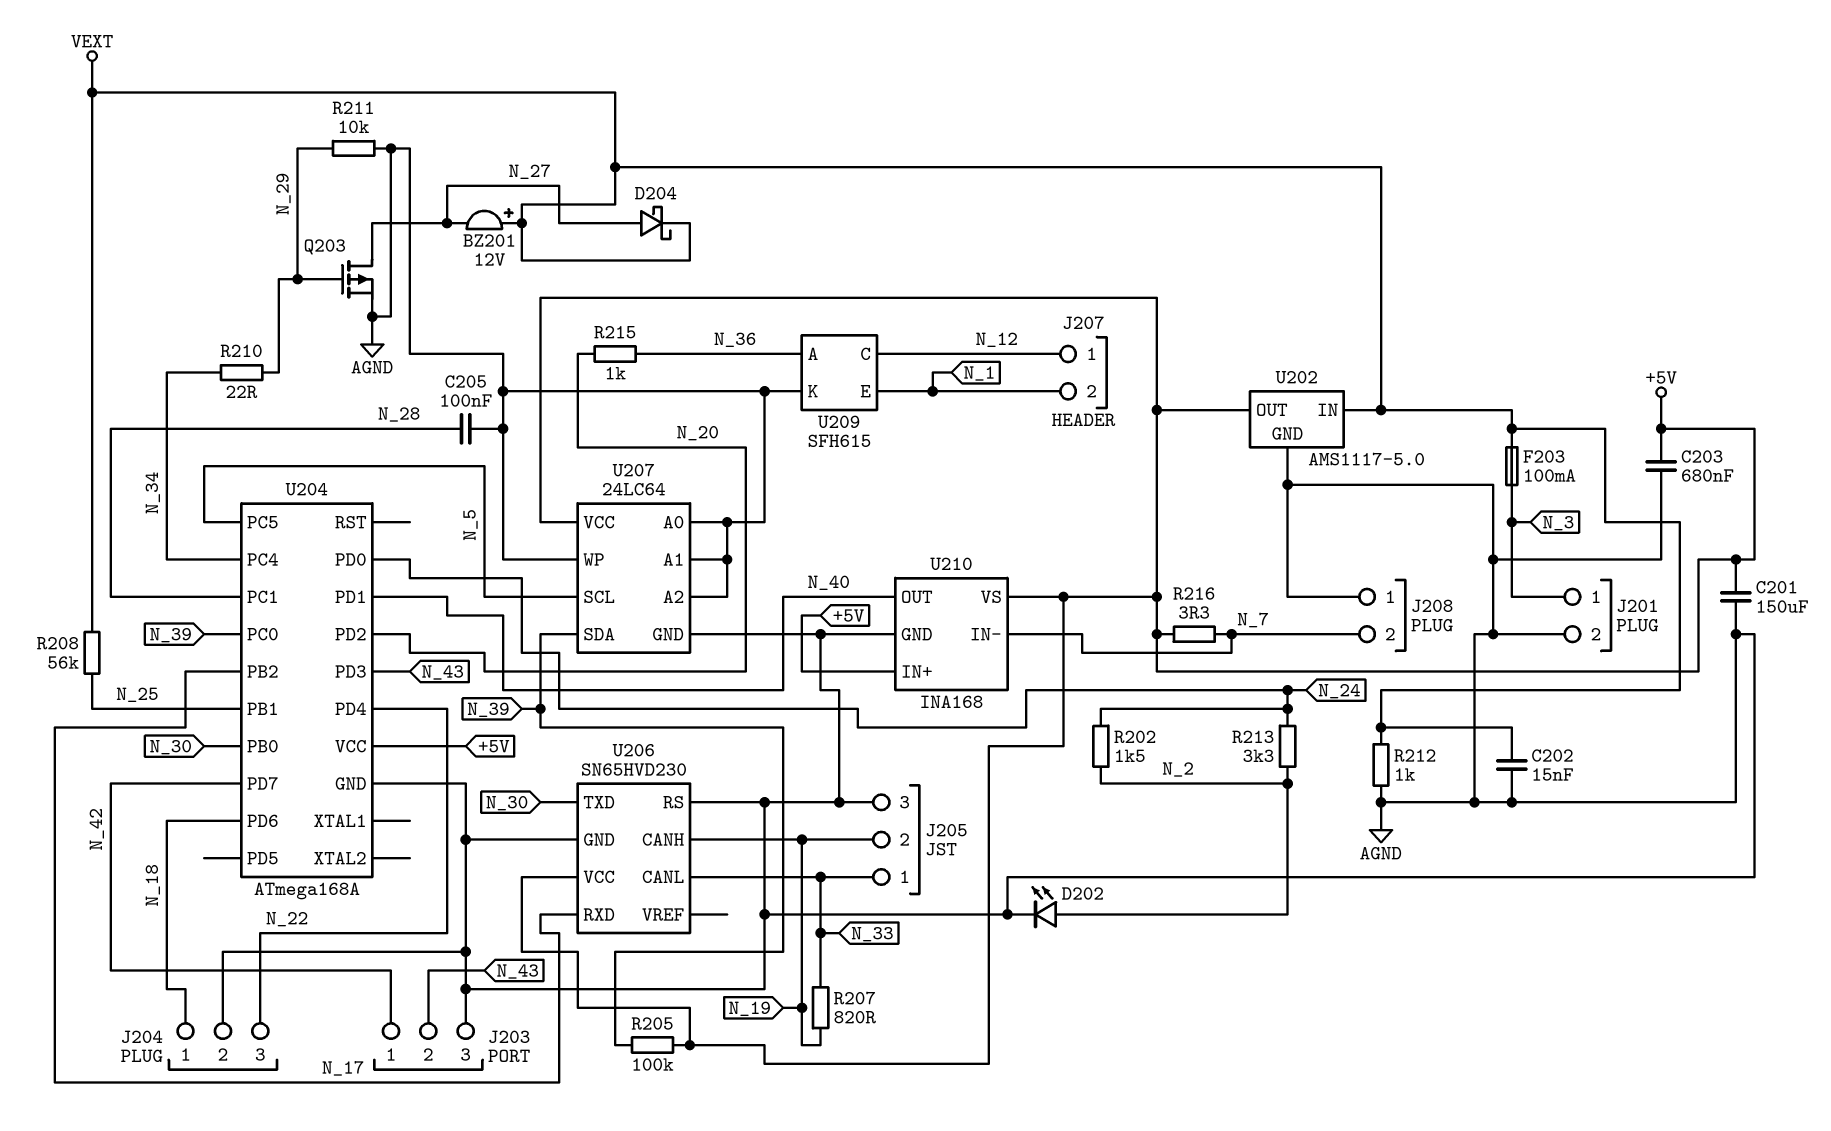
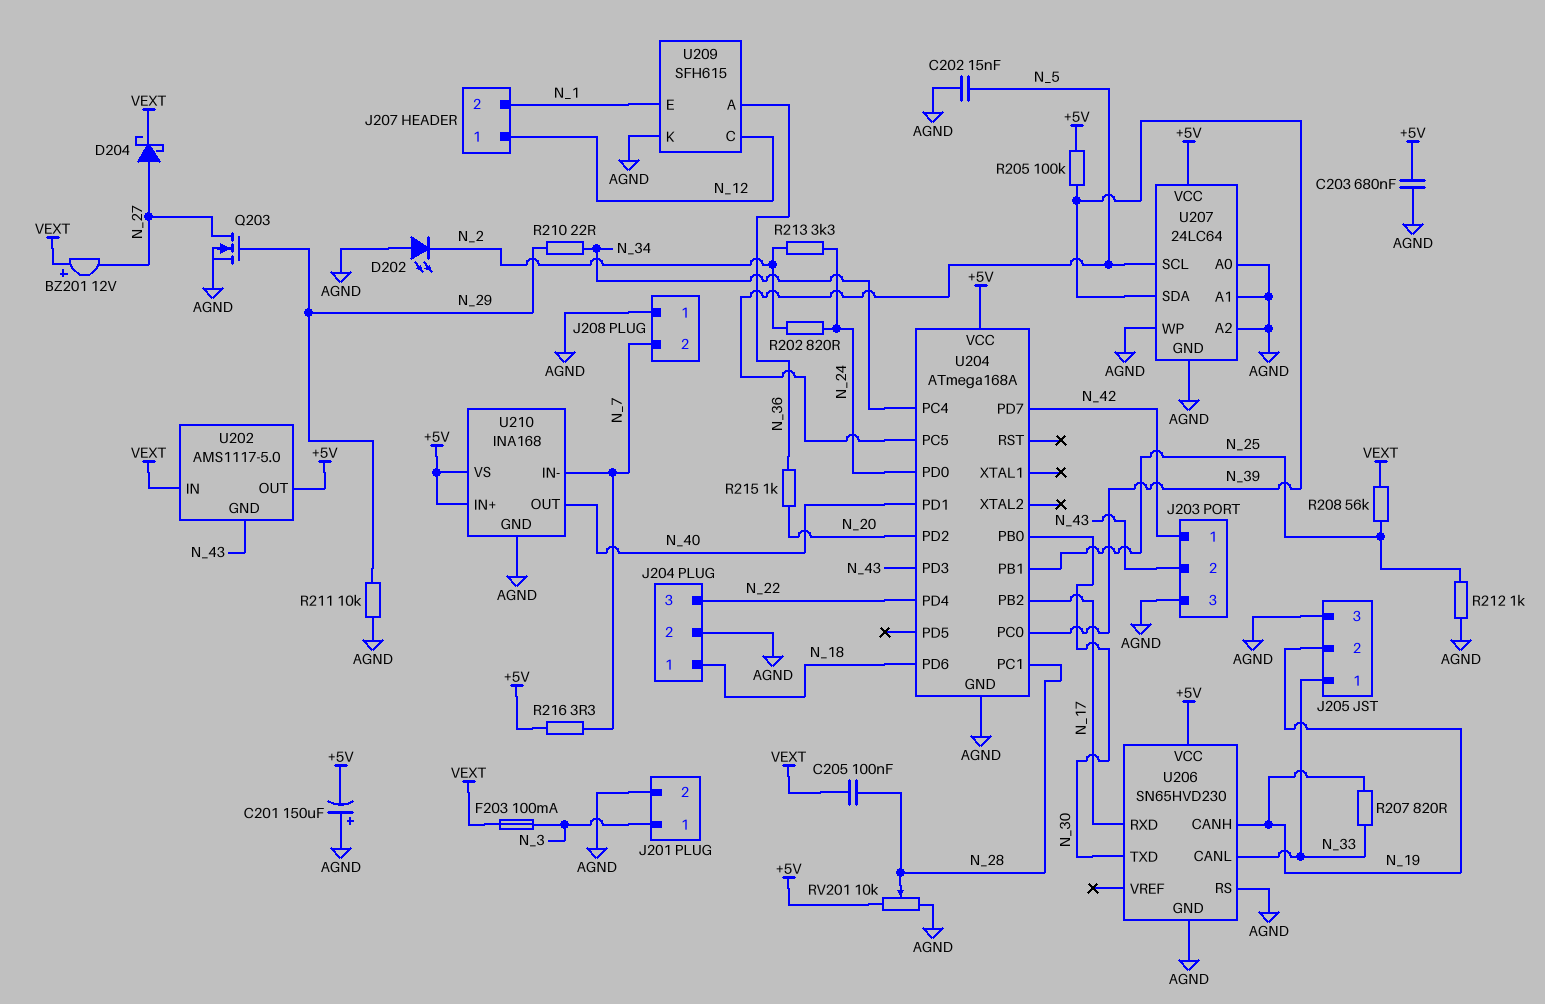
C201: 150uF (+5V, AGND) -> 150uF (plus AGND, minus +5V)
C202: 15nF (AGND, VEXT) -> 15nF (AGND, N_5)
C205: 100nF (AGND, N_28) -> 100nF (N_28, VEXT)
D202: LED (A N_2, K AGND) -> LED (A AGND, K N_2)
Q203: PMOS (G N_29, D N_27, S AGND) -> NMOS (G N_29, D N_27, S AGND)
R202: 1.5k (N_2, N_24) -> 820 (N_2, N_24)
R212: 1k (AGND, VEXT) -> 1k (AGND, N_25)
RV201: none -> 10k (+5V, AGND, wiper N_28)
U202 pin GND: AGND -> N_43

